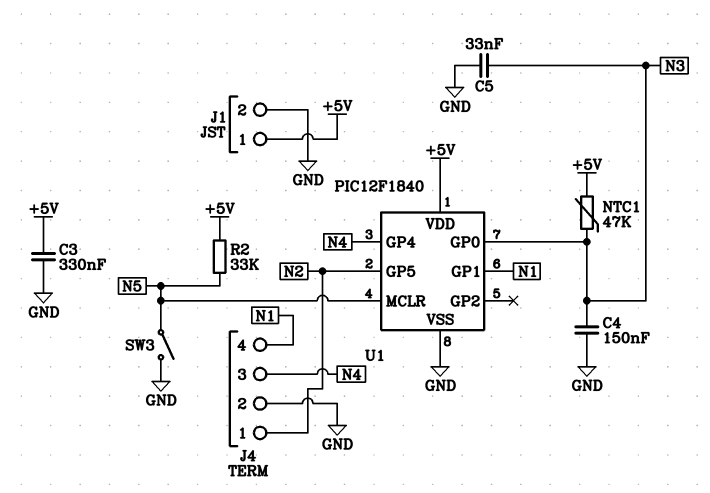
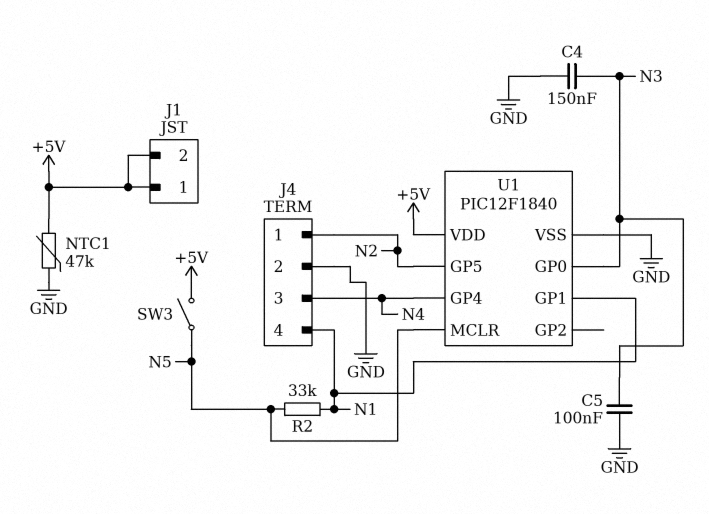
C3: 330nF (+5V, GND) -> none
C5: 33nF (GND, N3) -> 100nF (GND, N3)
J1 pin 2: GND -> +5V
NTC1: 47k (+5V, N3) -> 47k (+5V, GND)
R2: 33k (+5V, N5) -> 33k (N1, N5)
SW3: switch (GND, N5) -> switch (+5V, N5)

